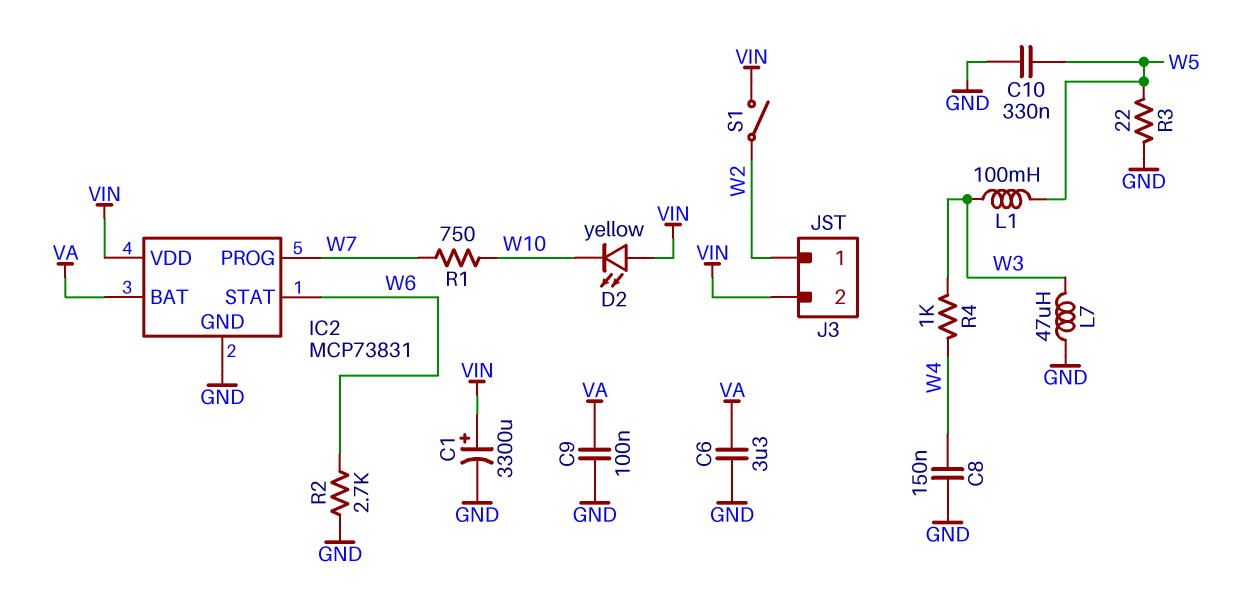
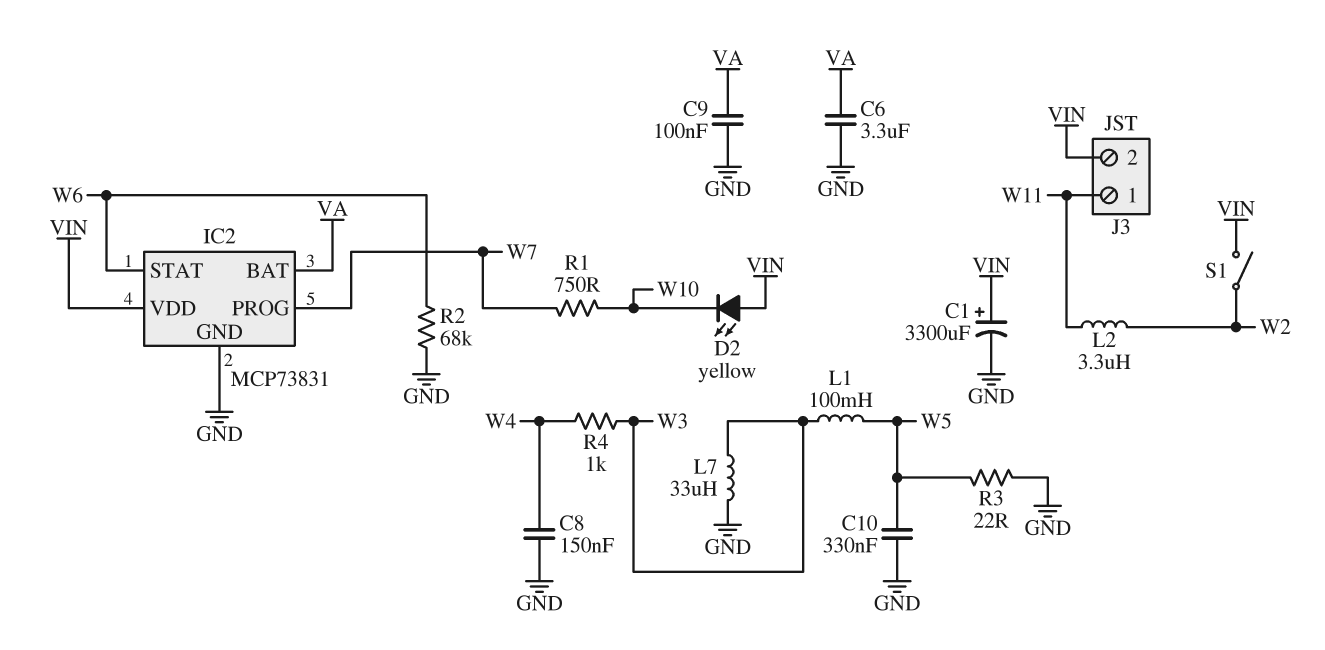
J3 pin 1: W2 -> W11
L2: none -> 3.3uH (W2, W11)
L7: 47uH (GND, W3) -> 33uH (GND, W3)
R2: 2.7k (GND, W6) -> 68k (GND, W6)

